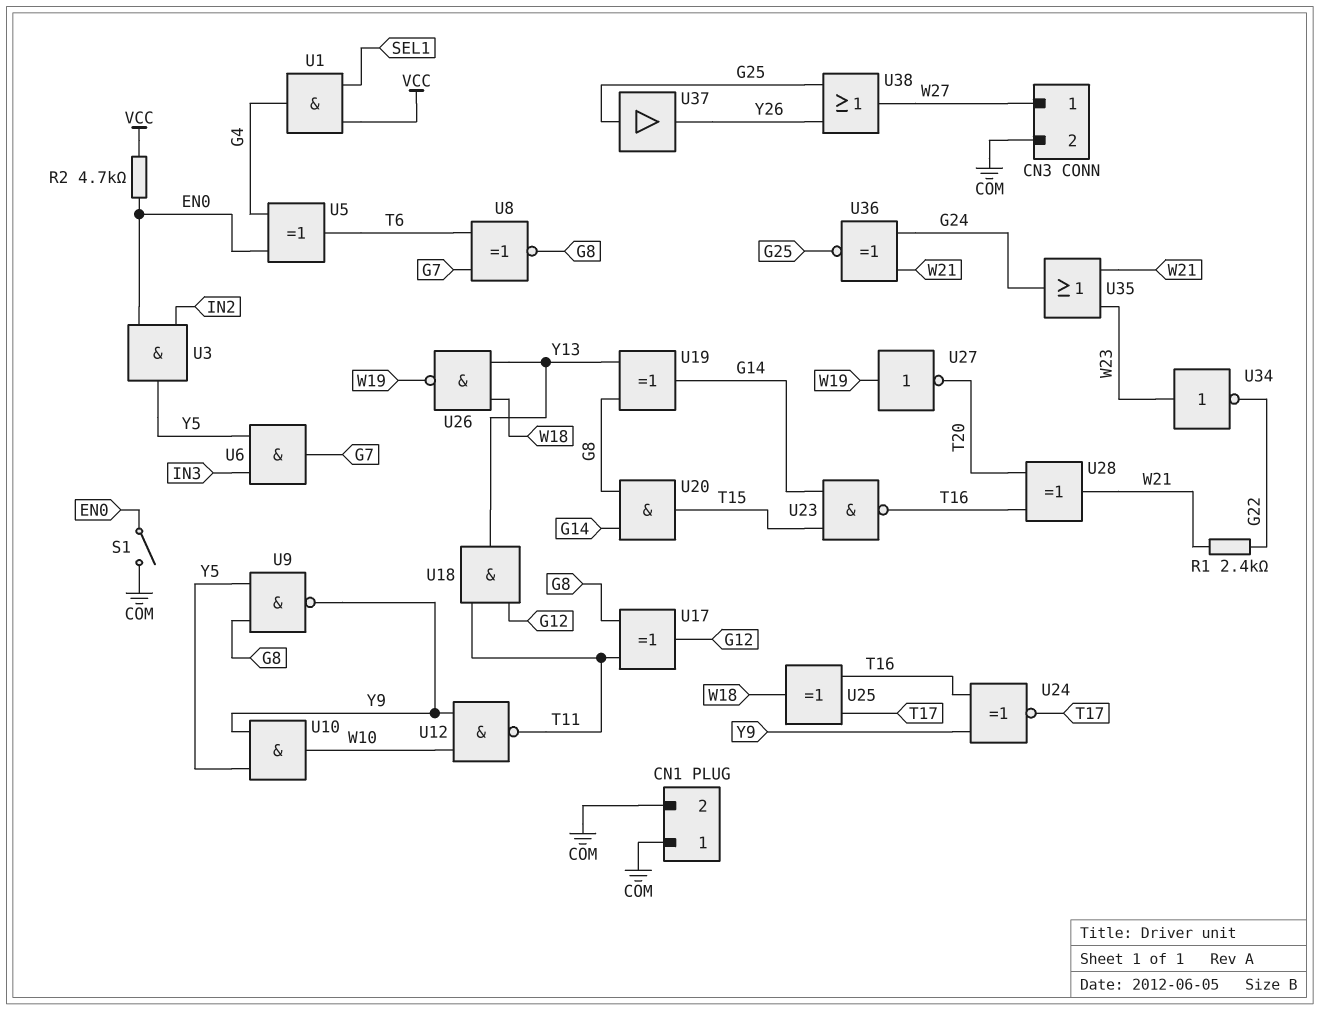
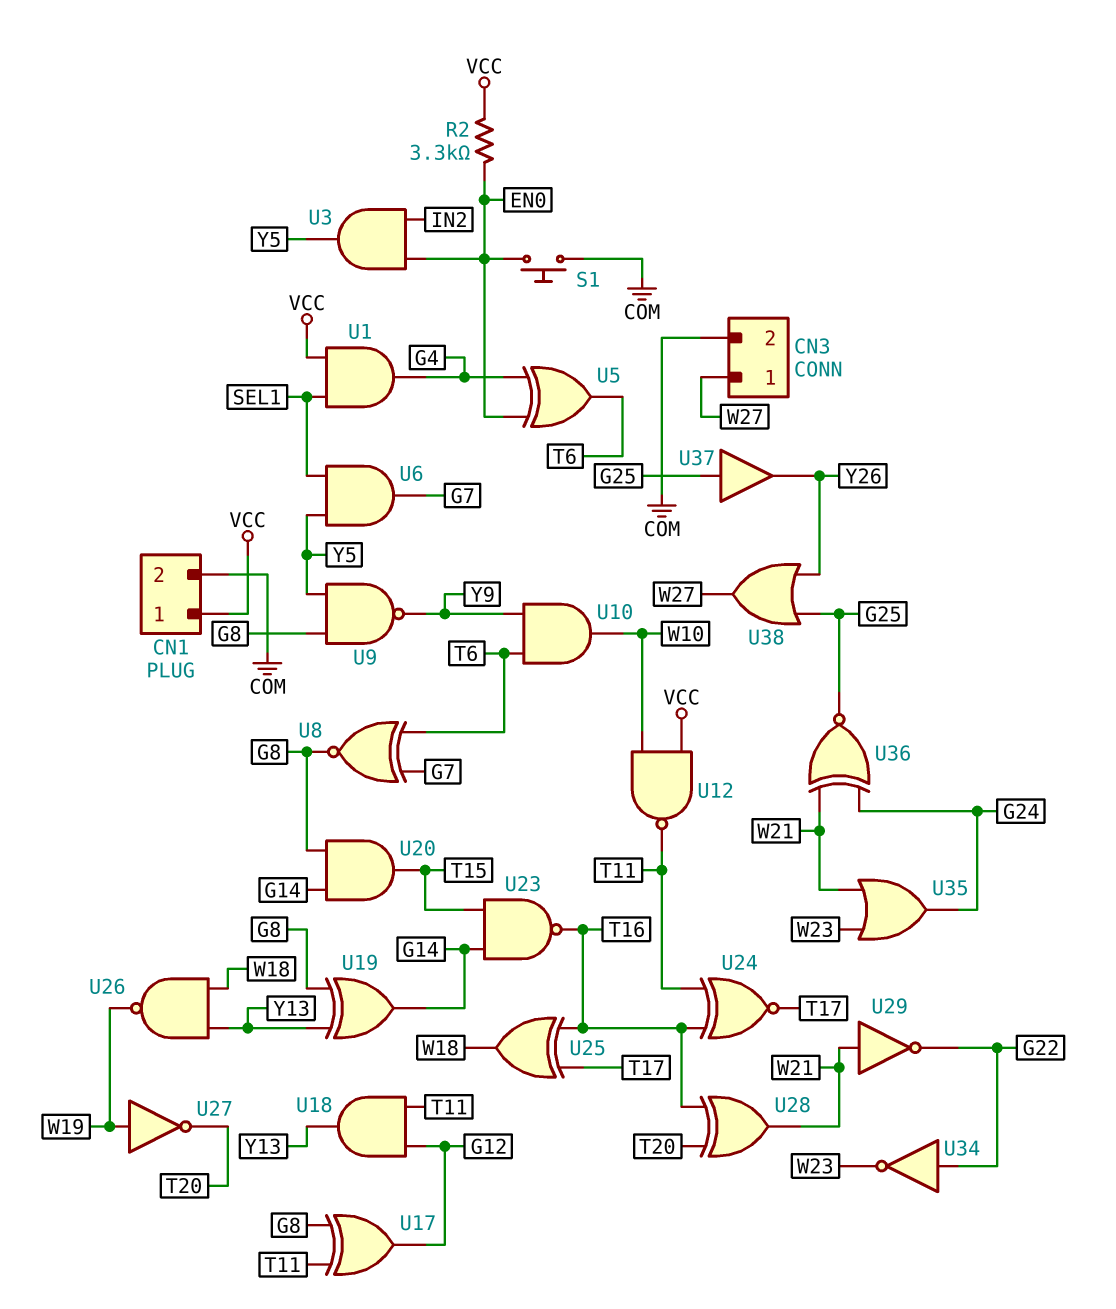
CN1 pin 1: COM -> VCC
R1: 2.4k (G22, W21) -> none
R2: 4.7k (EN0, VCC) -> 3.3k (EN0, VCC)
S1: switch (COM, EN0) -> button (COM, EN0)
U6: AND (in IN3, in Y5, out G7) -> AND (in SEL1, in Y5, out G7)
U10: AND (in Y5, in Y9, out W10) -> AND (in T6, in Y9, out W10)
U12: NAND (in W10, in Y9, out T11) -> NAND (in VCC, in W10, out T11)
U24: XNOR (in T16, in Y9, out T17) -> XNOR (in T11, in T16, out T17)
U29: none -> NOT (in W21, out G22)
U34: NOT (in W23, out G22) -> NOT (in G22, out W23)

